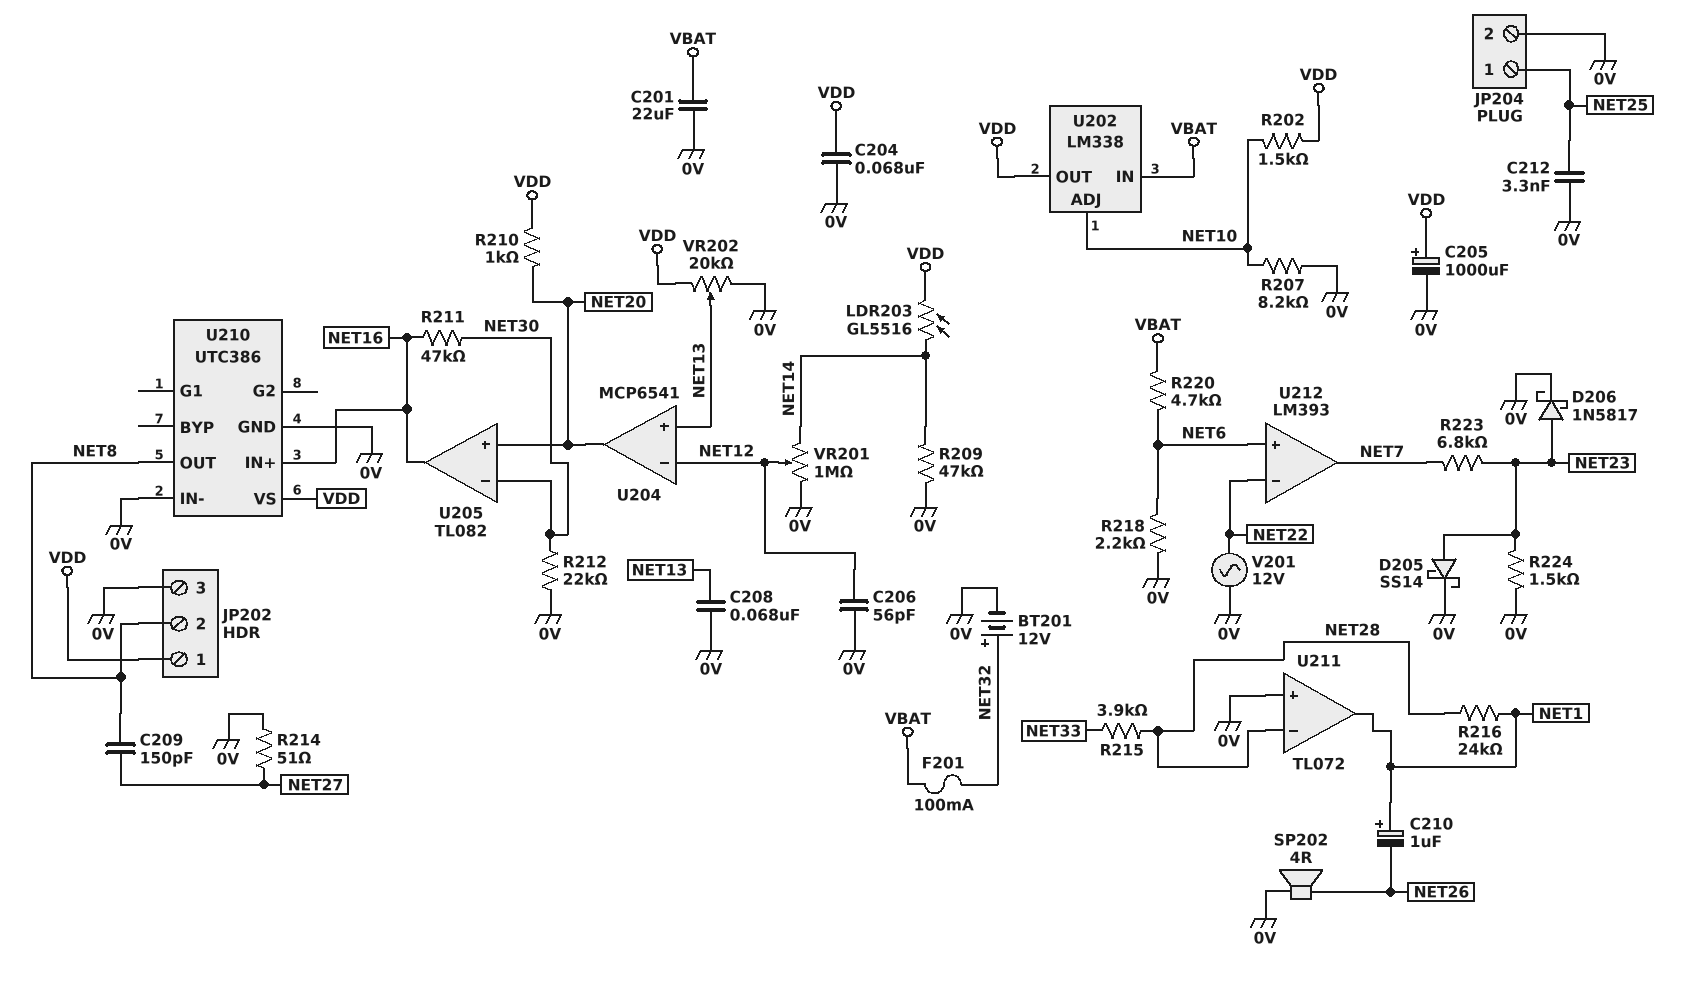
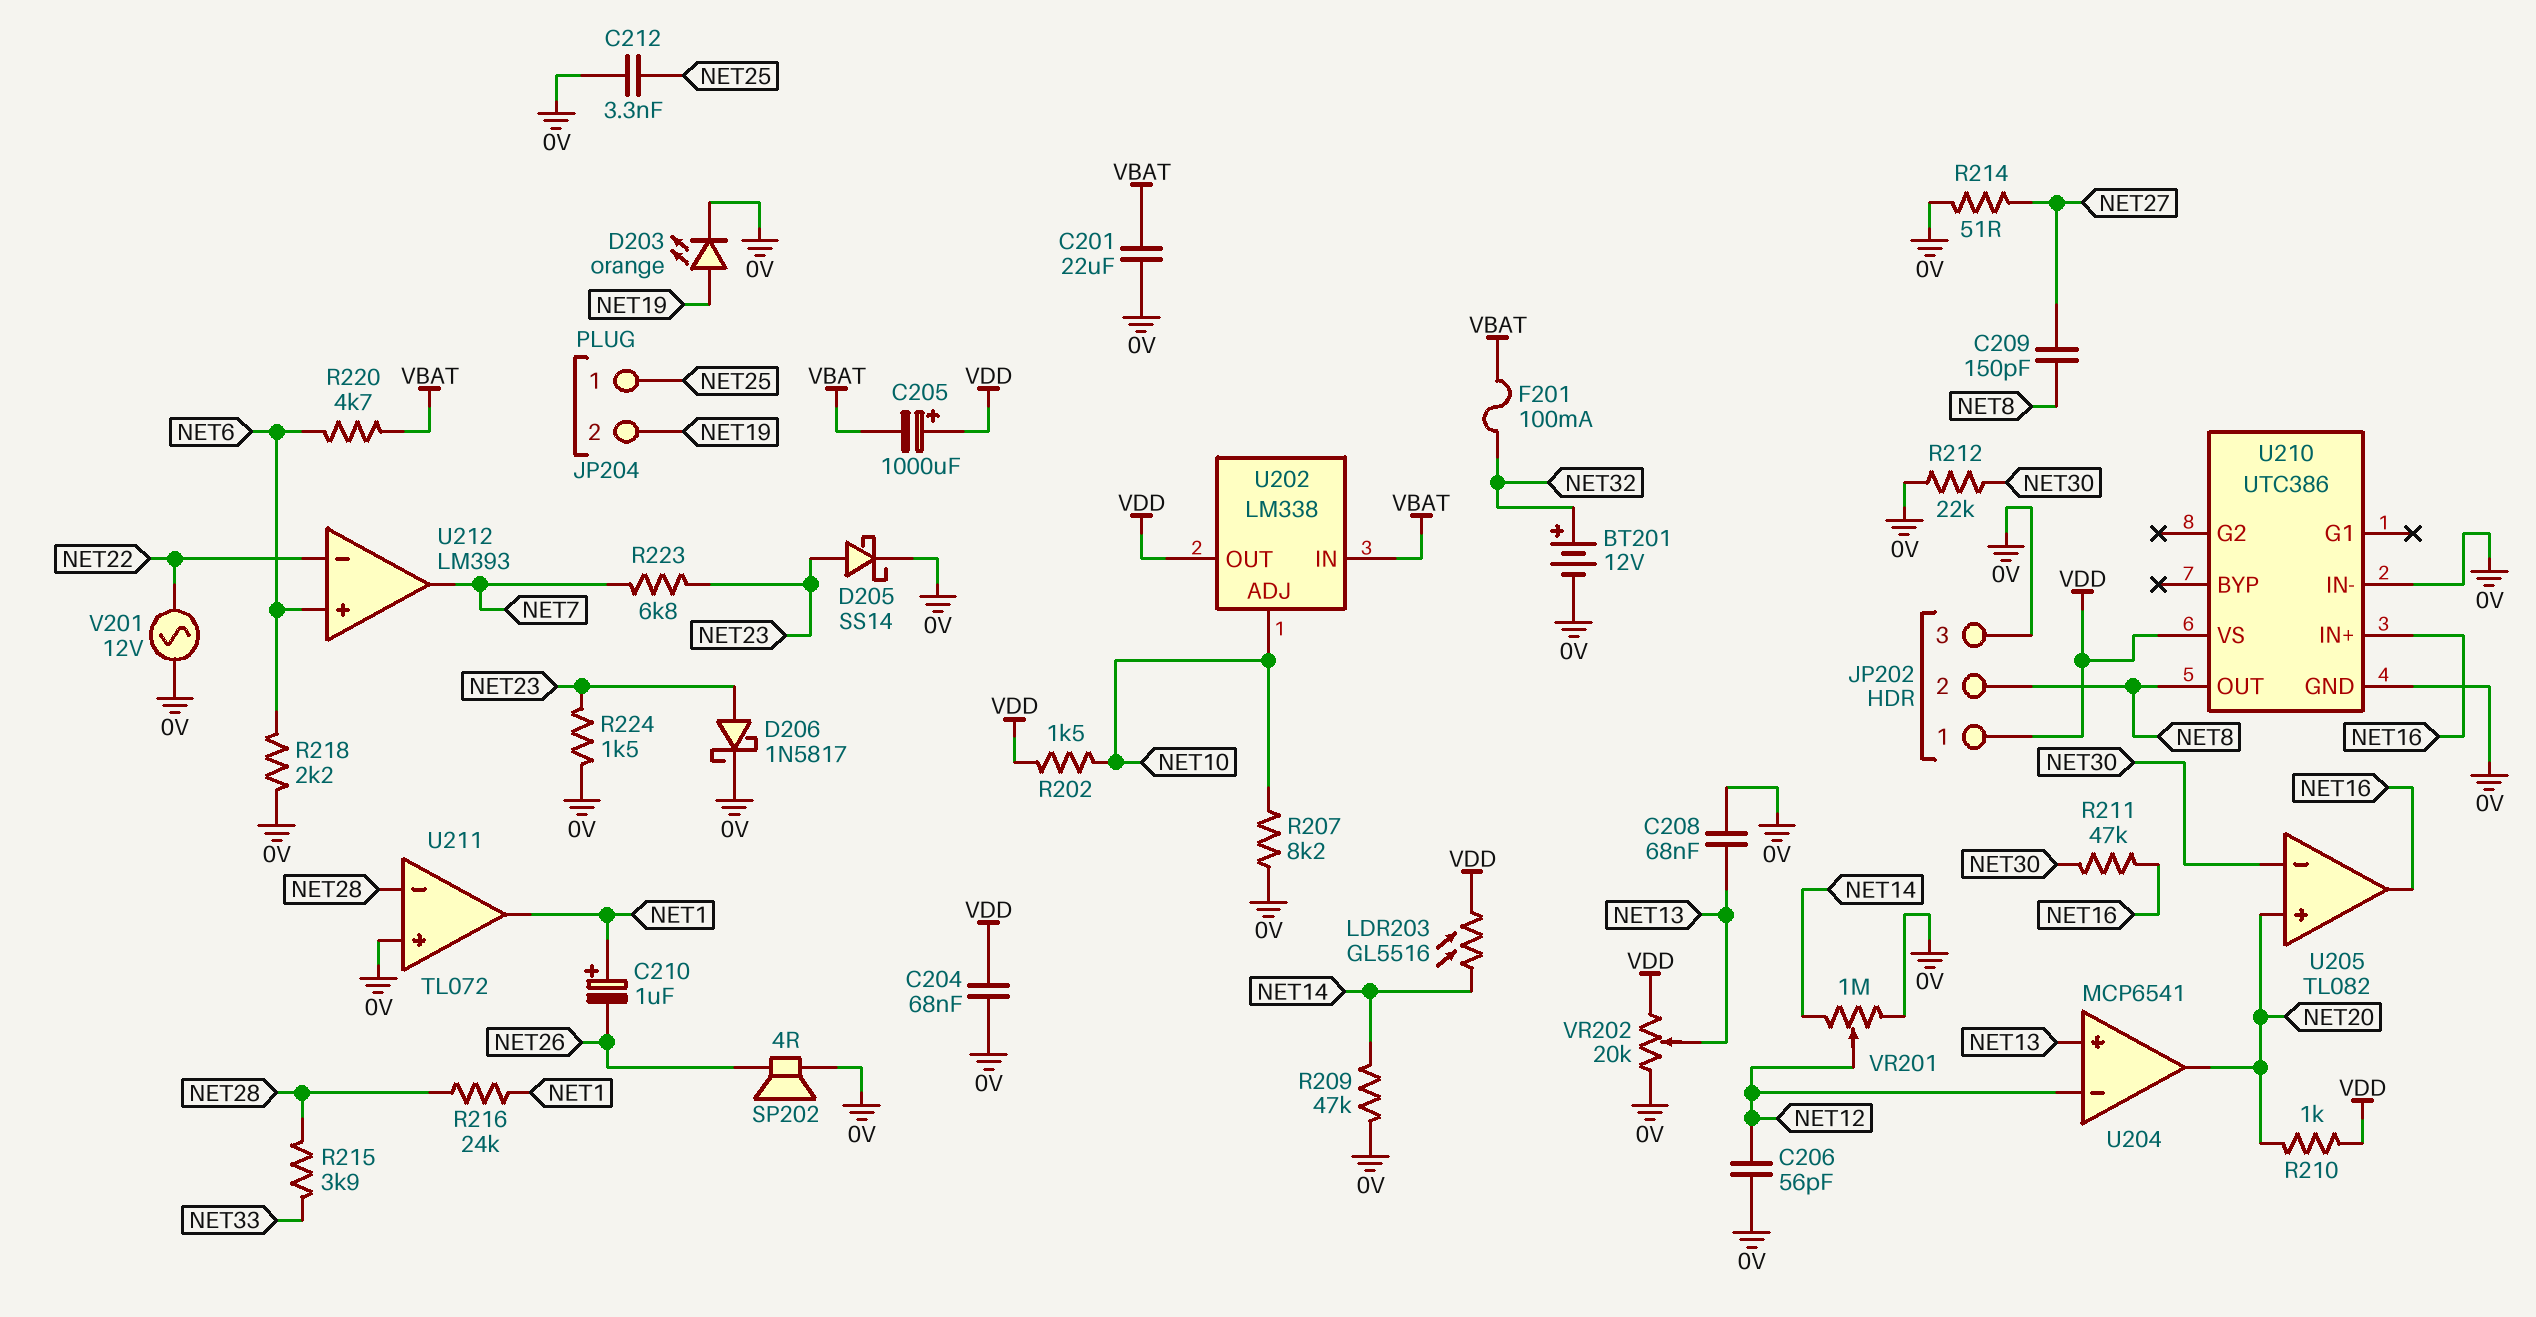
C205: 1000uF (plus VDD, minus 0V) -> 1000uF (plus VDD, minus VBAT)
D203: none -> LED orange (A NET19, K 0V)
JP204 pin 2: 0V -> NET19

